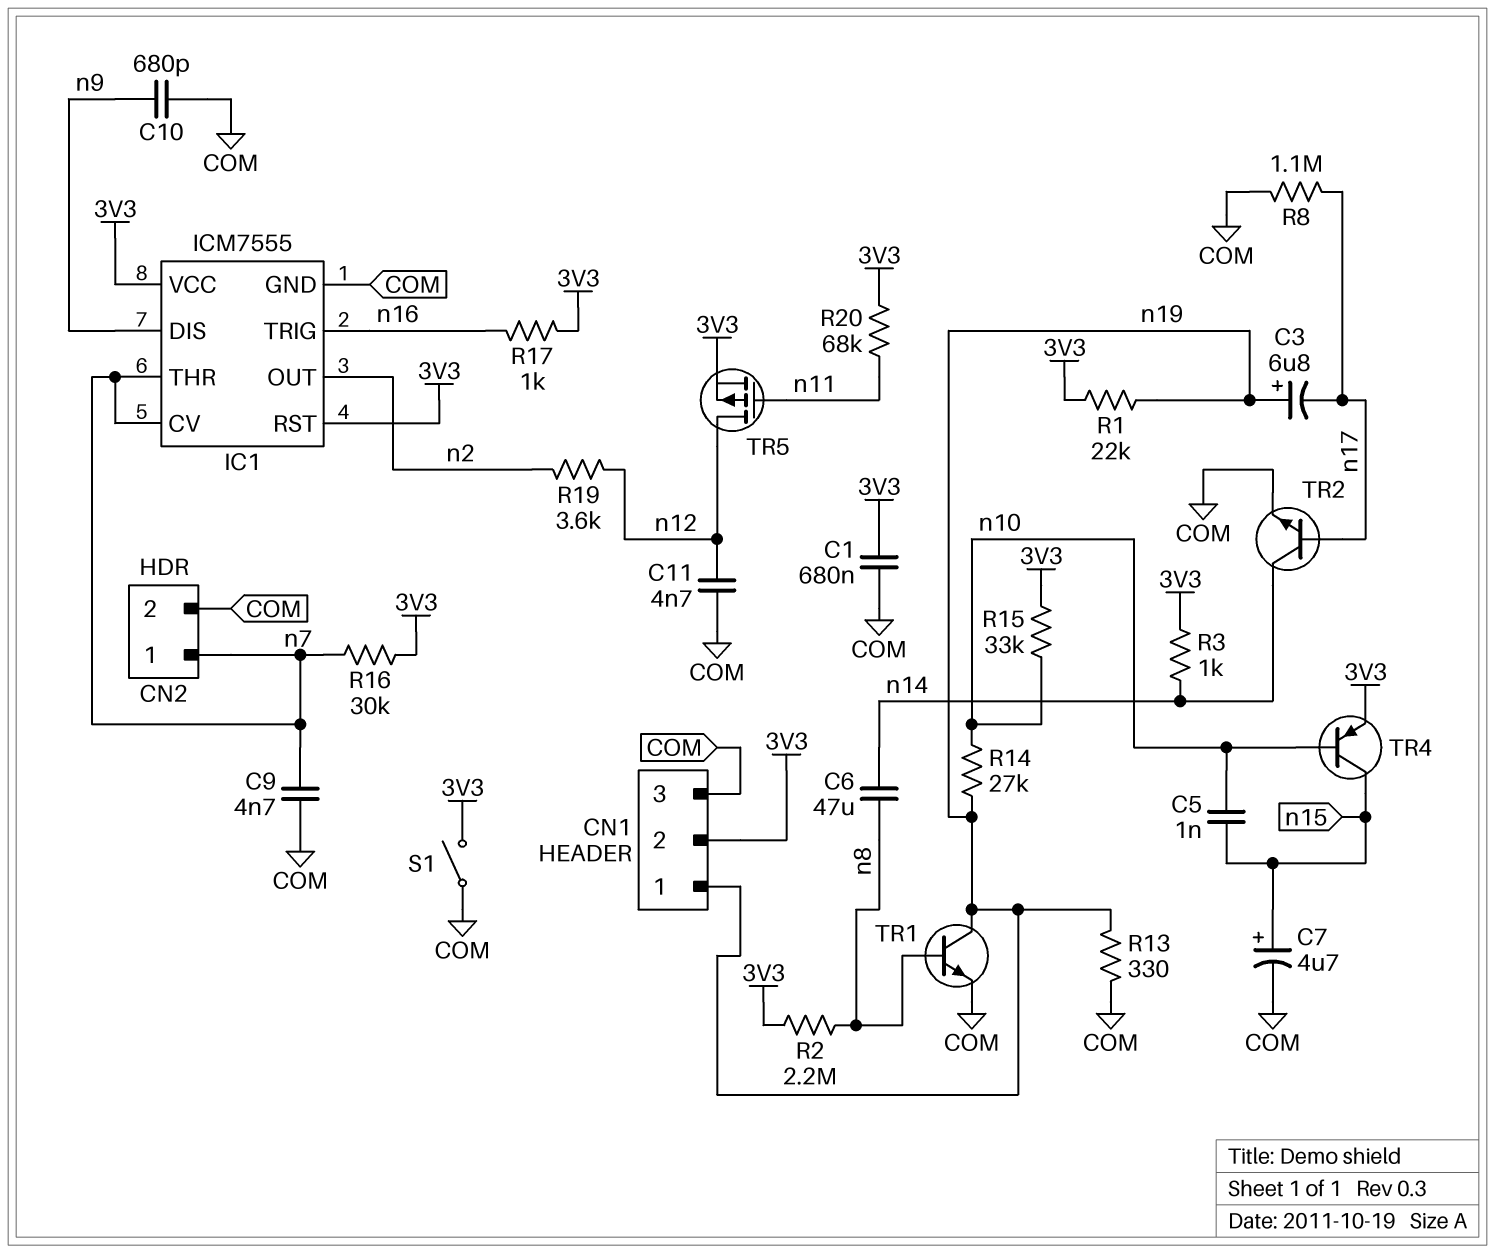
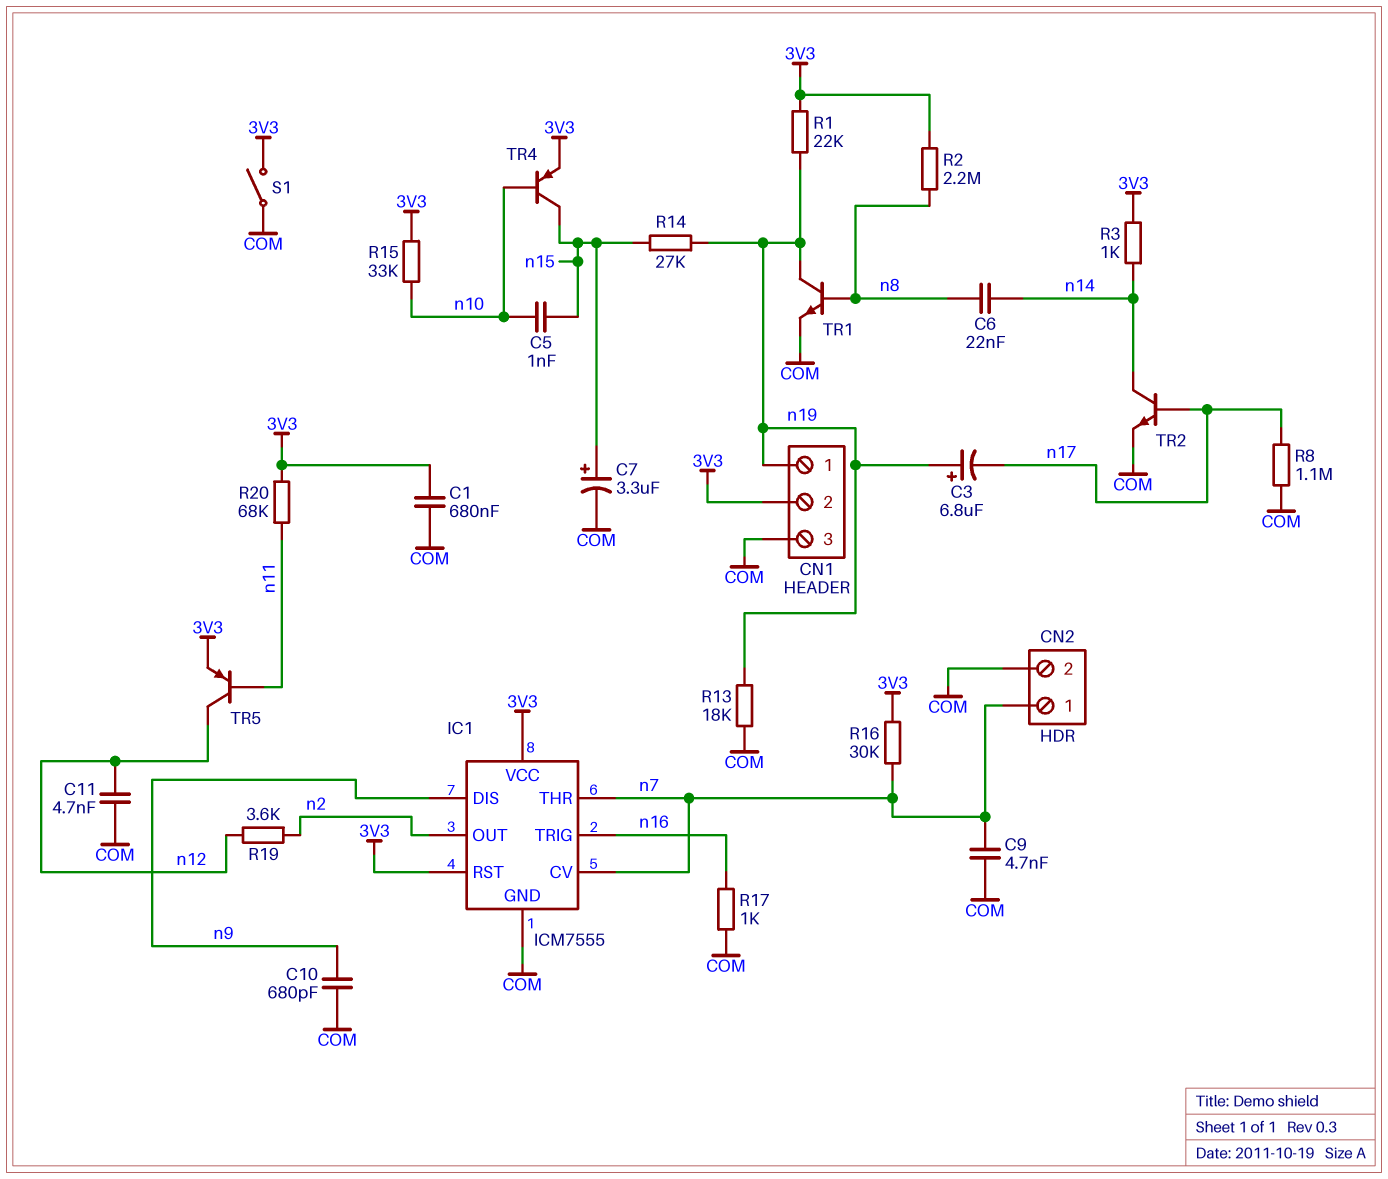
C6: 47uF (n8, n14) -> 22nF (n8, n14)
C7: 4.7uF (plus n15, minus COM) -> 3.3uF (plus n15, minus COM)
R13: 330 (COM, n19) -> 18k (COM, n19)
R14: 27k (n10, n19) -> 27k (n15, n19)
R17: 1k (3V3, n16) -> 1k (COM, n16)
TR5: PMOS (G n11, D n12, S 3V3) -> PNP (B n11, C n12, E 3V3)

